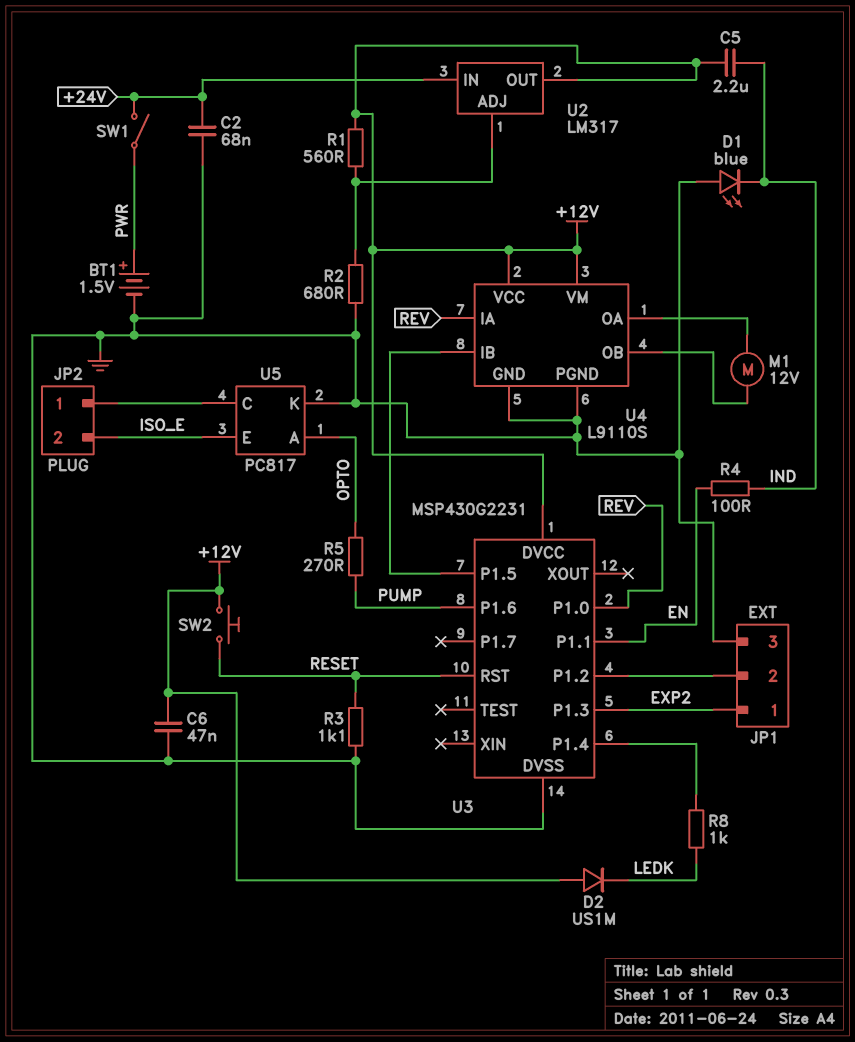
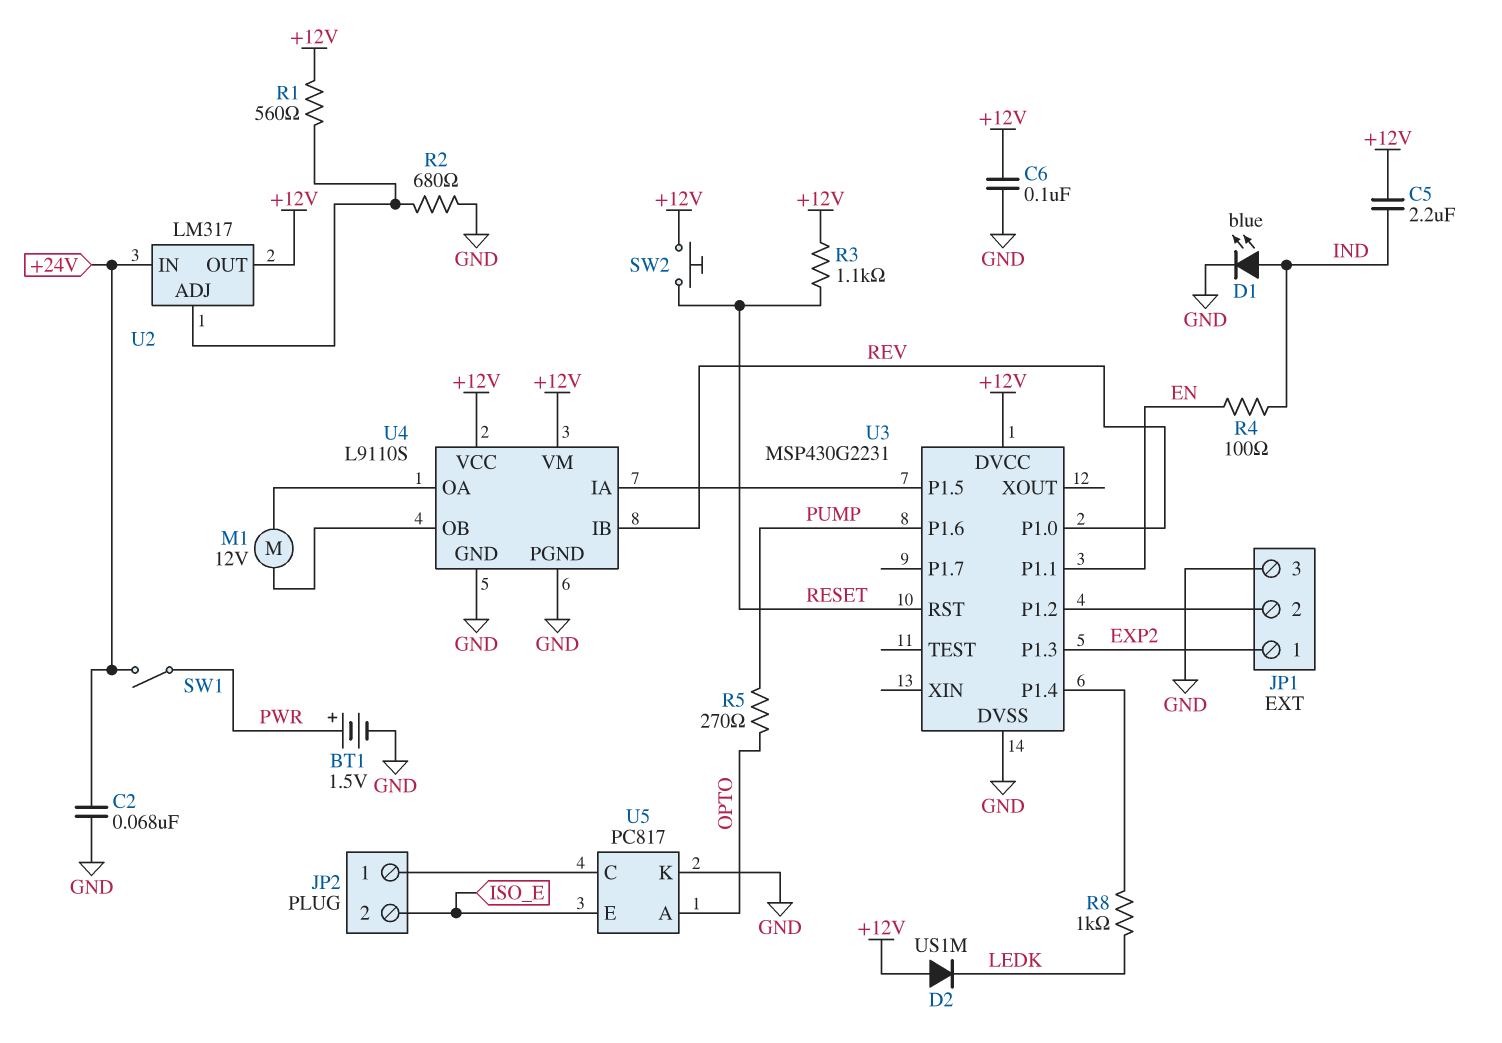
C6: 47nF (+12V, GND) -> 100nF (+12V, GND)
D1: LED blue (A GND, K IND) -> LED blue (A IND, K GND)
R3: 1.1k (GND, RESET) -> 1.1k (+12V, RESET)
U4 pin IA: REV -> U3/P1.5
U4 pin IB: U3/P1.5 -> REV

